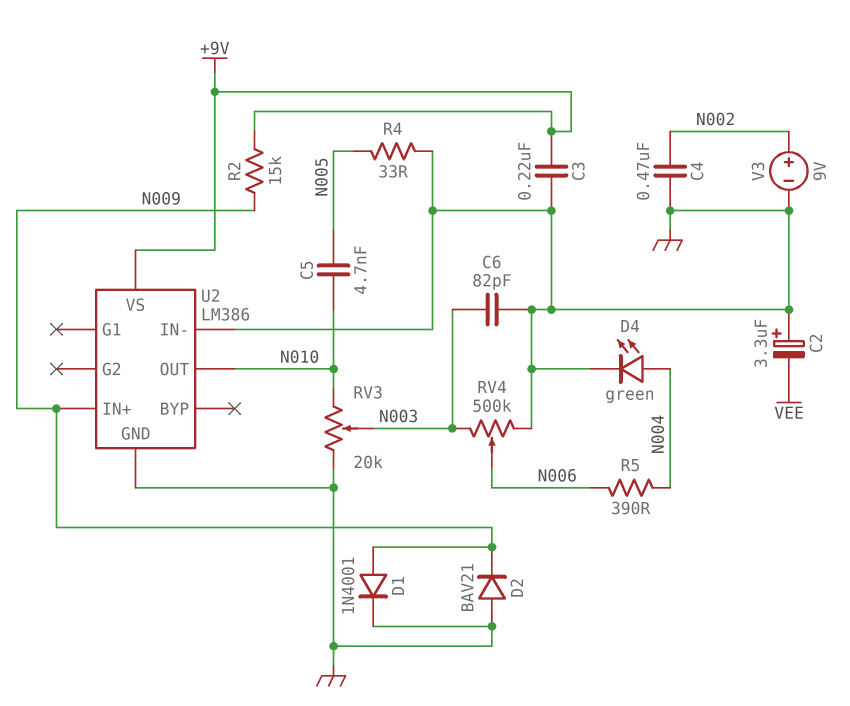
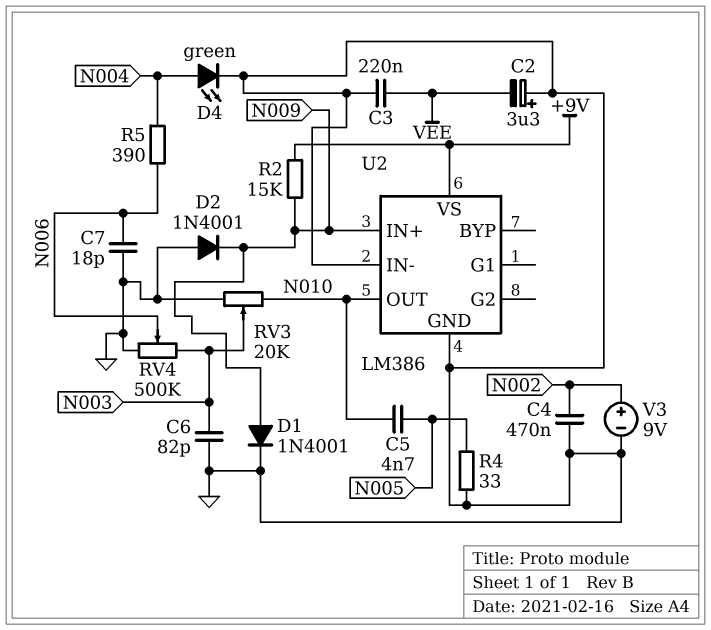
C3: 220nF (+9V, GND) -> 220nF (GND, VEE)
C7: none -> 18pF (GND, N006)
D2: diode BAV21 (A GND, K N009) -> diode 1N4001 (A GND, K N009)

